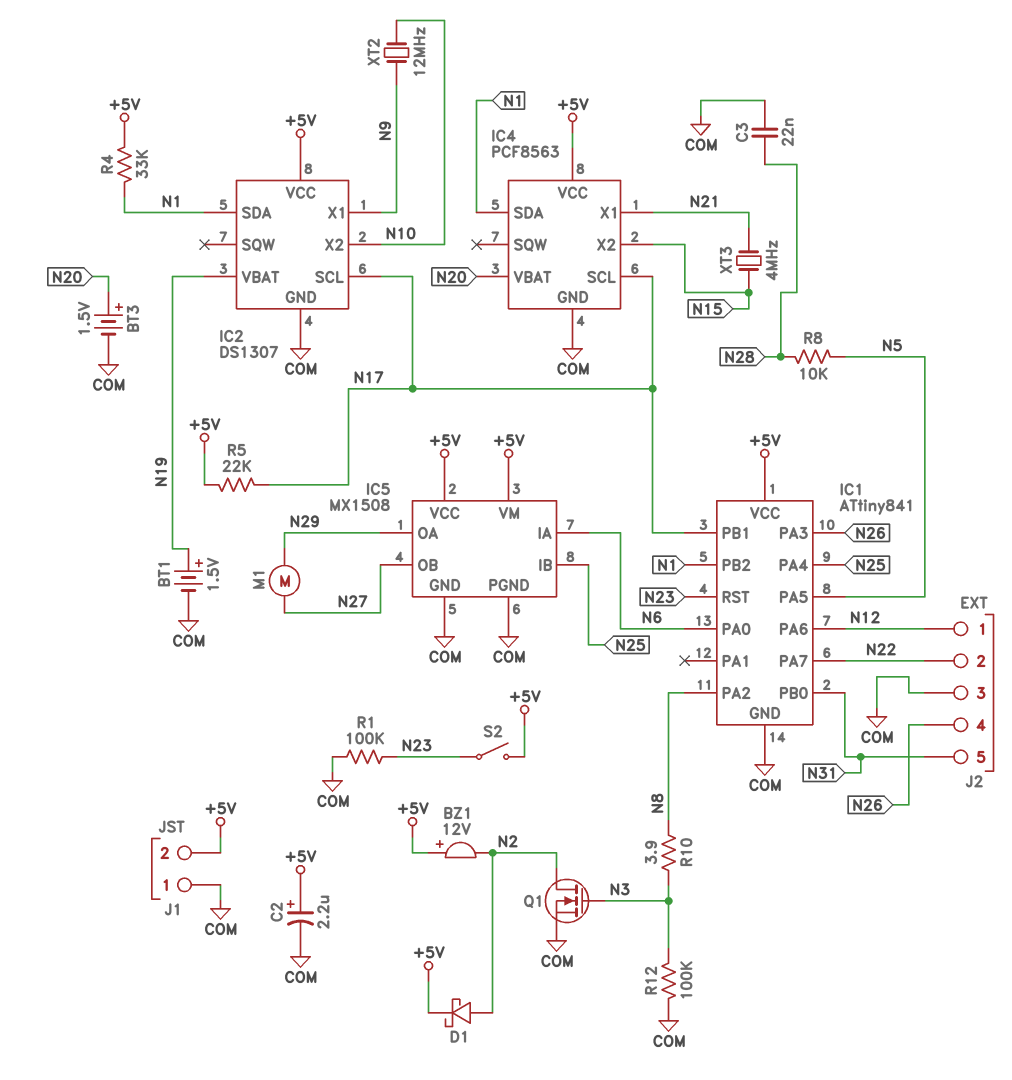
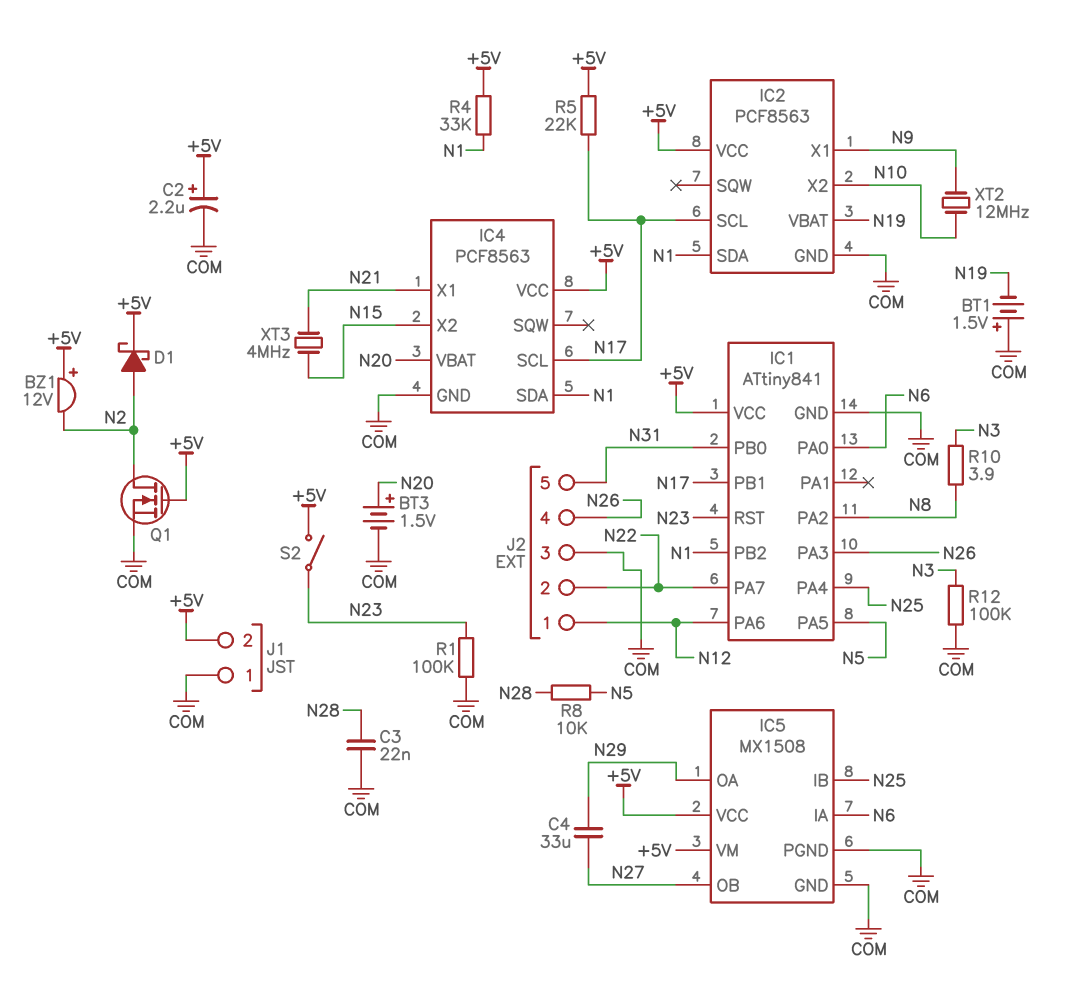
BT1: 1.5V (plus N19, minus COM) -> 1.5V (plus COM, minus N19)
C4: none -> 33uF (N27, N29)
IC2: DS1307 -> PCF8563
M1: motor (N27, N29) -> none
Q1: NMOS (G N3, D N2, S COM) -> NMOS (G +5V, D N2, S COM)

